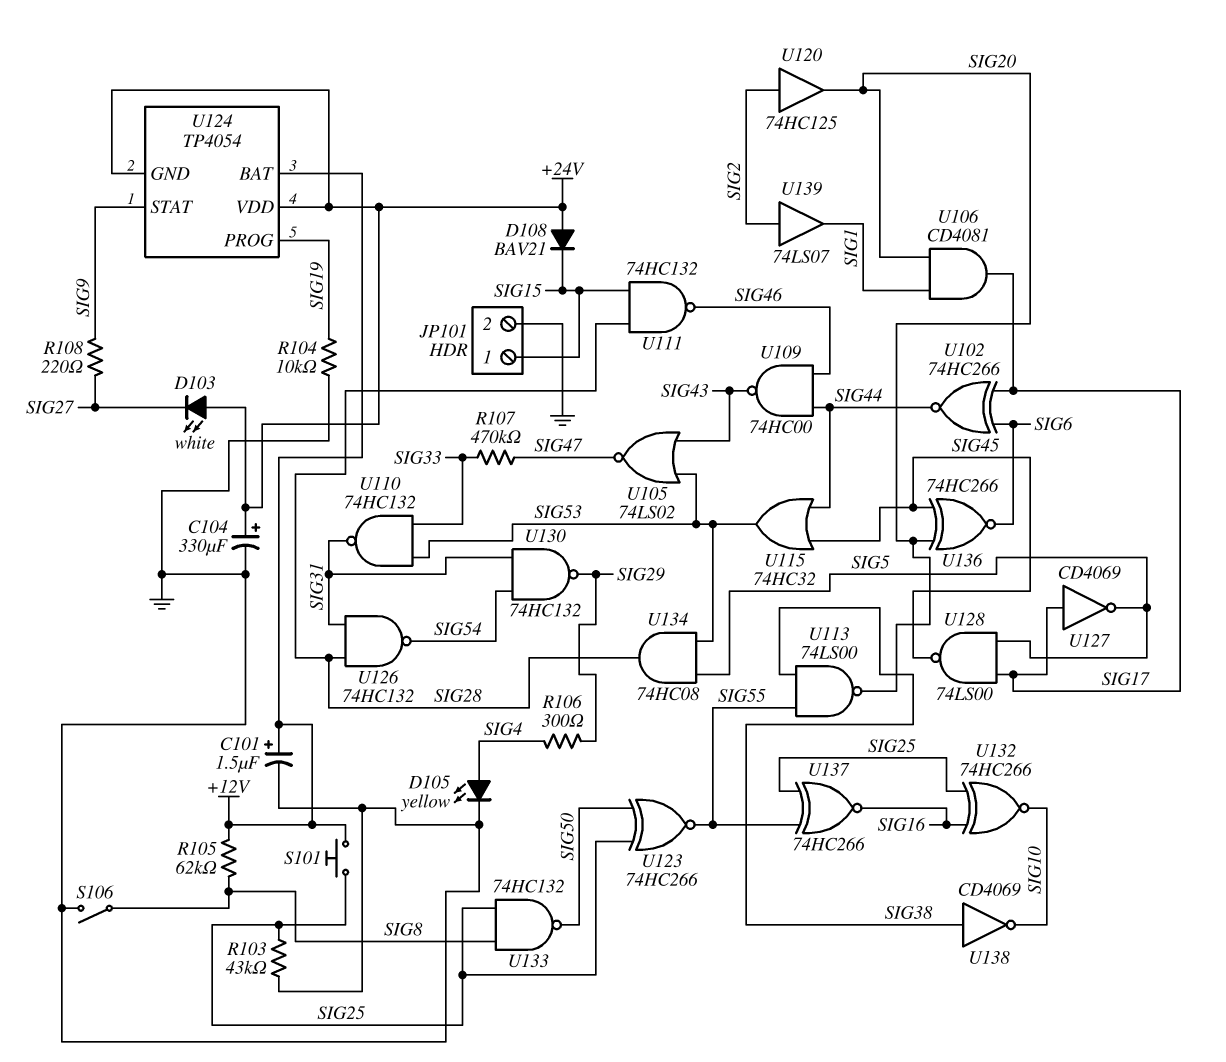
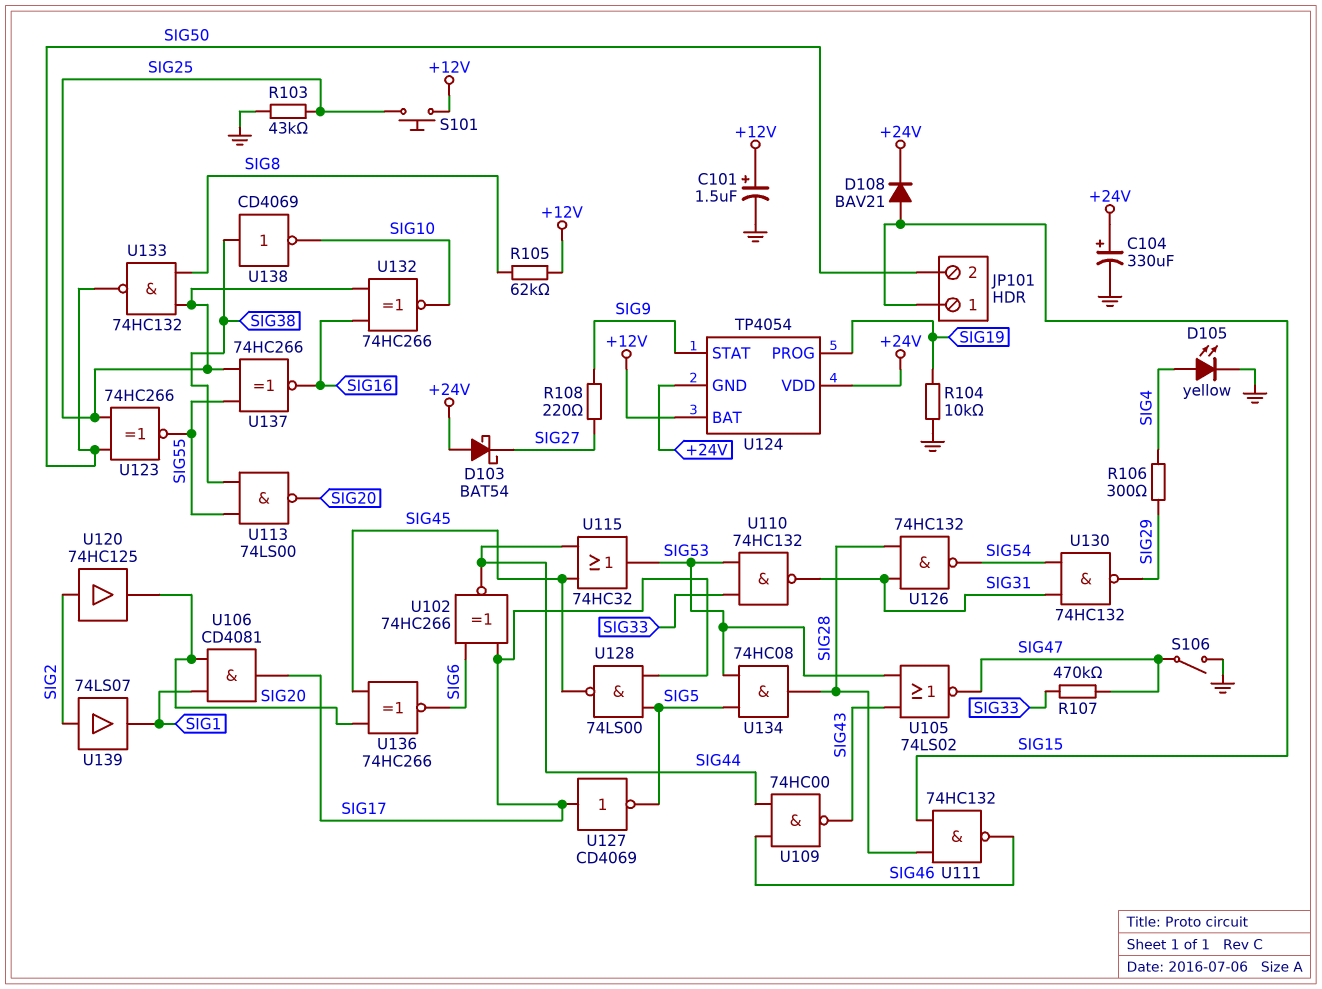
D103: LED white (A +24V, K SIG27) -> schottky BAT54 (A +24V, K SIG27)
D108: diode BAV21 (A +24V, K SIG15) -> diode BAV21 (A SIG15, K +24V)
JP101 pin 2: GND -> SIG50
S106: switch (GND, SIG8) -> switch (GND, SIG47)

